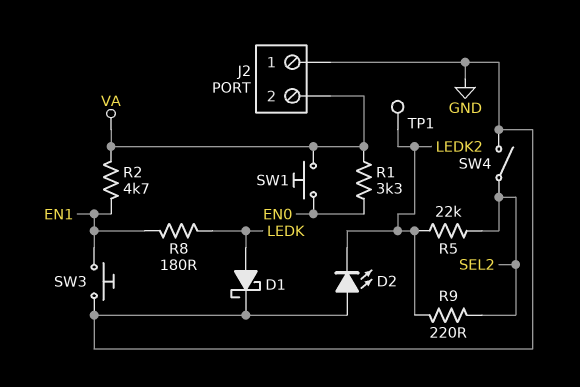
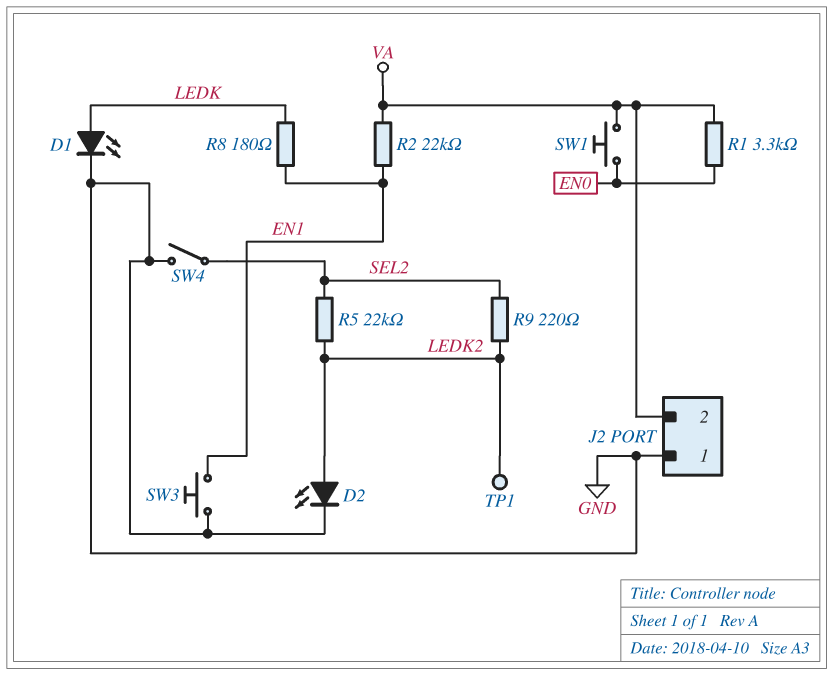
D1: schottky (A LEDK, K GND) -> LED (A LEDK, K GND)
D2: LED (A GND, K LEDK2) -> LED (A LEDK2, K GND)
R2: 4.7k (EN1, VA) -> 22k (EN1, VA)

